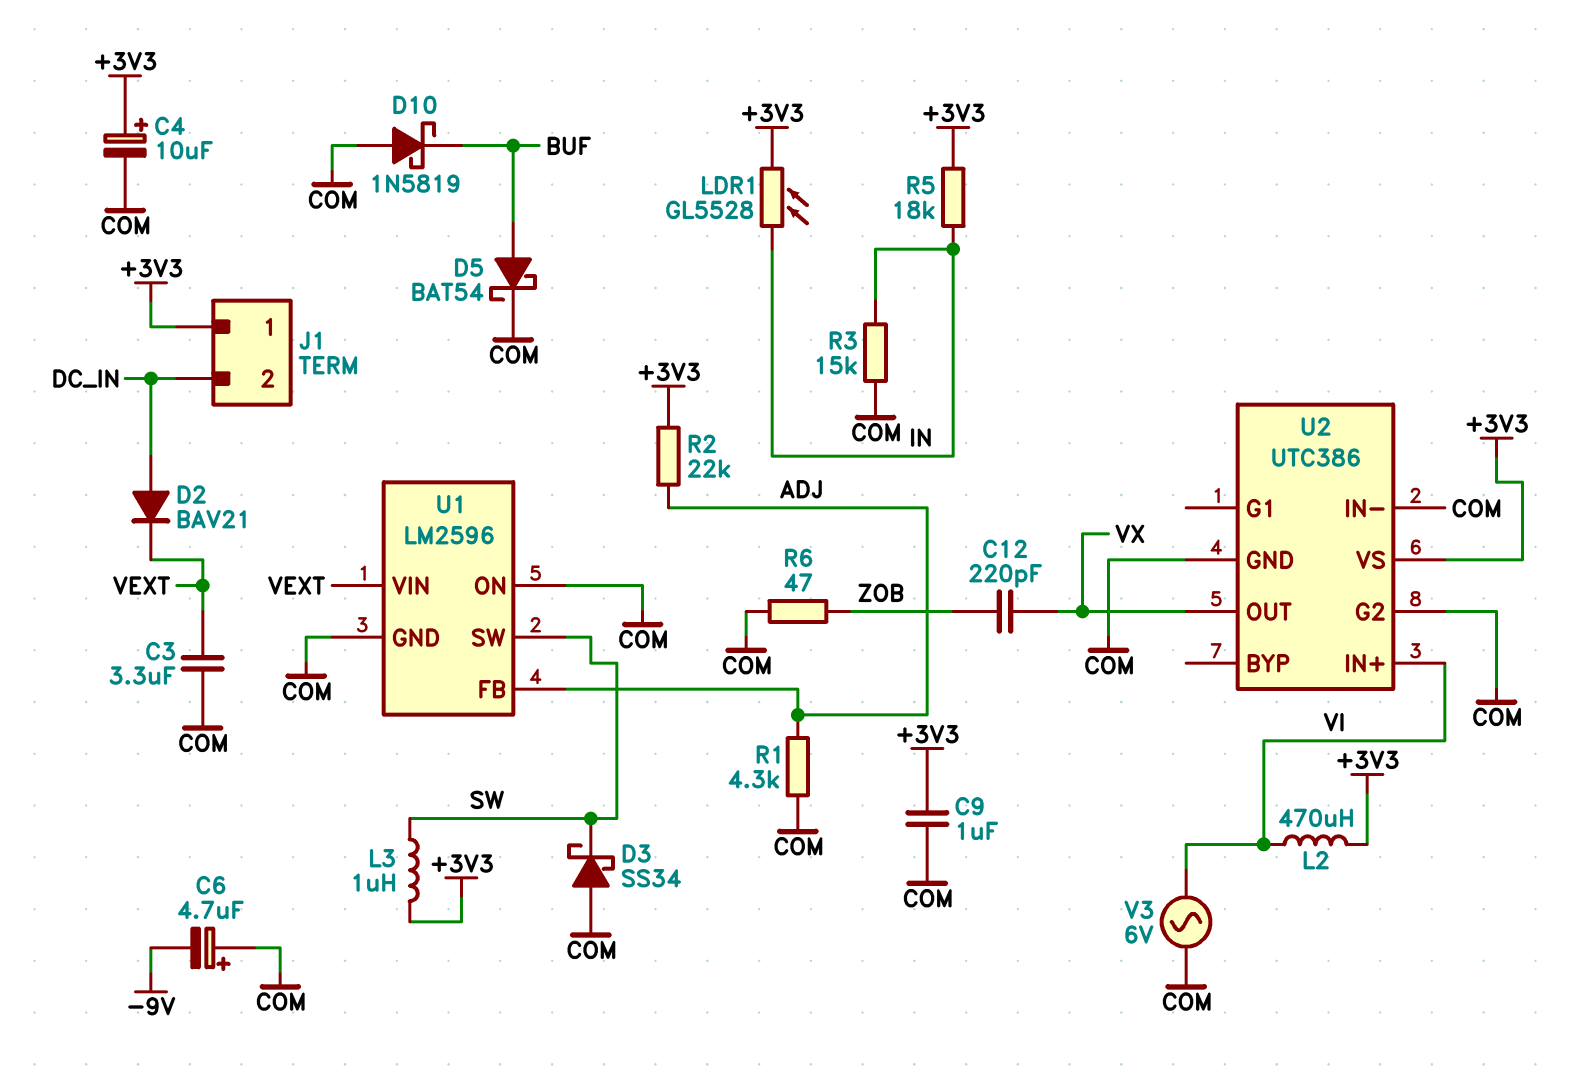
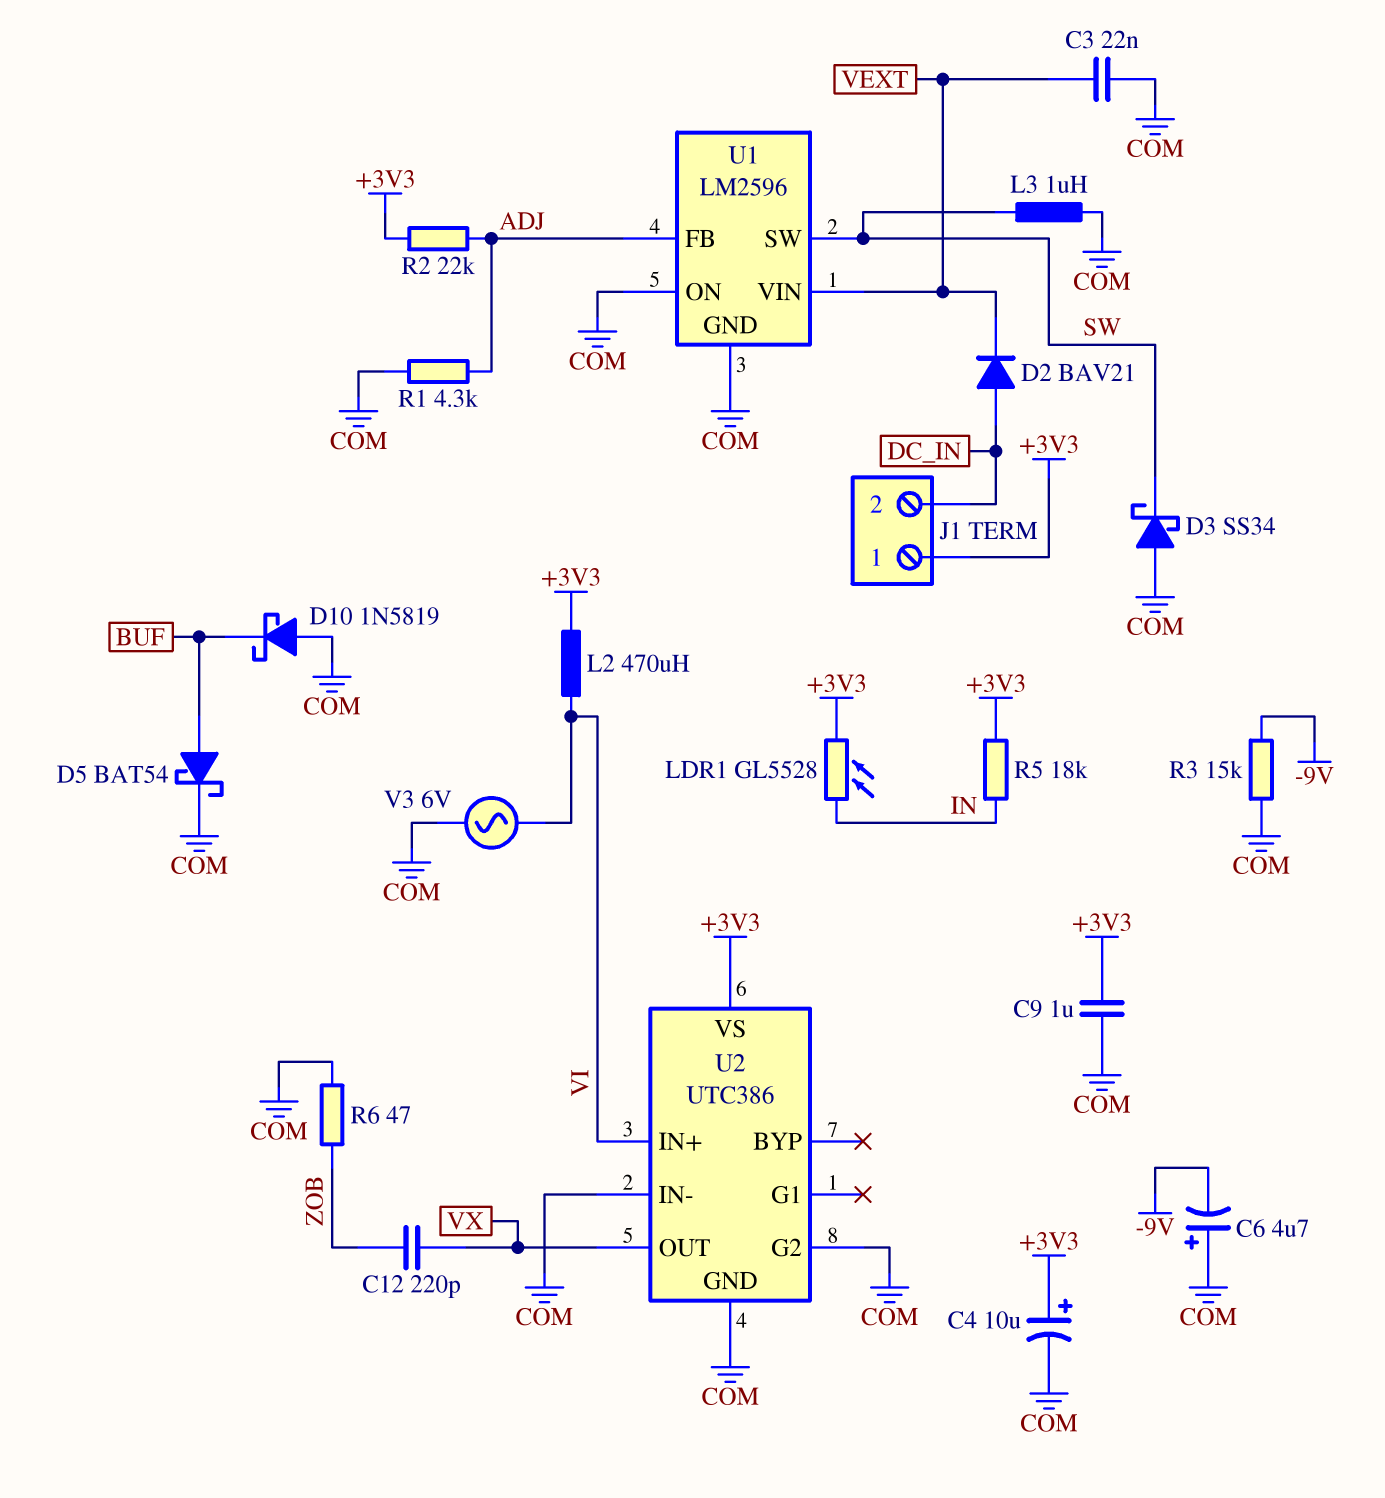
C3: 3.3uF (COM, VEXT) -> 22nF (COM, VEXT)
L3: 1uH (+3V3, SW) -> 1uH (COM, SW)
R3: 15k (COM, IN) -> 15k (-9V, COM)

